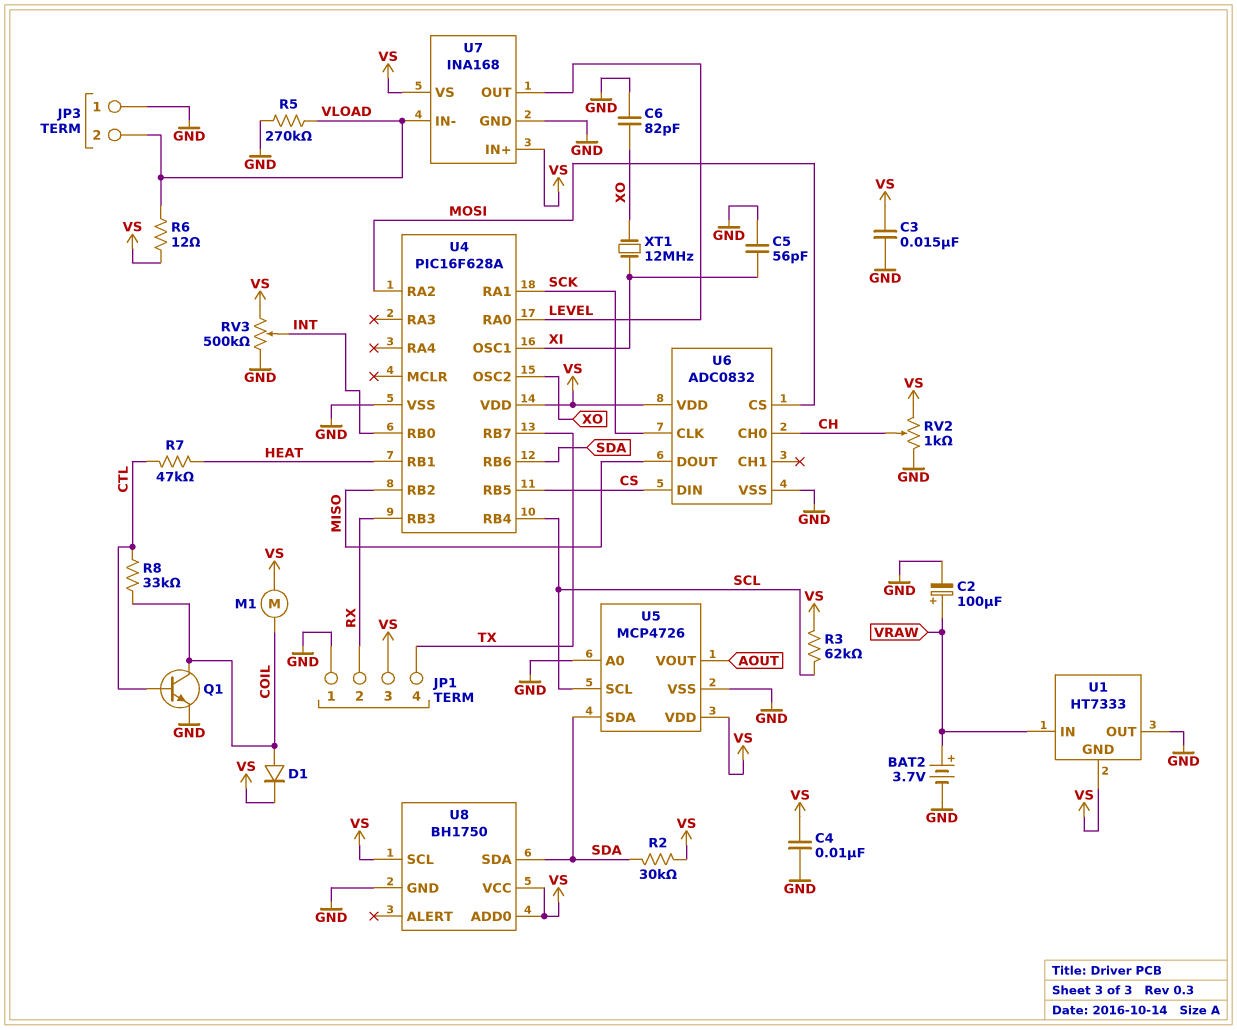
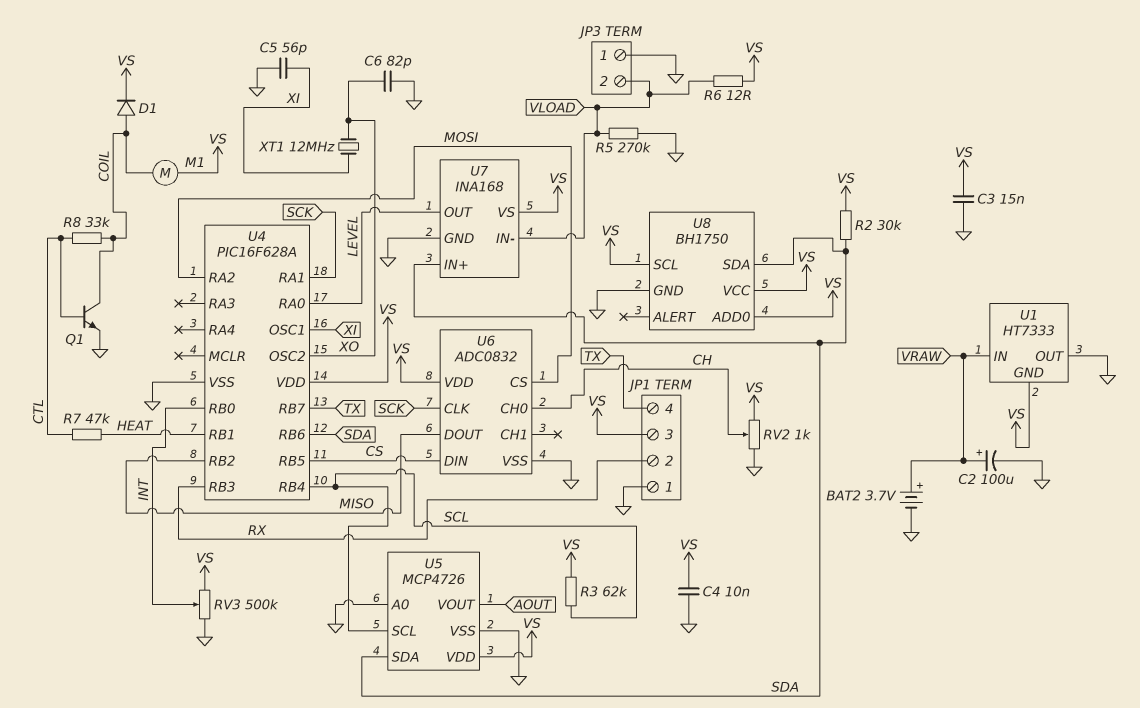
U7 pin IN+: VS -> SDA

